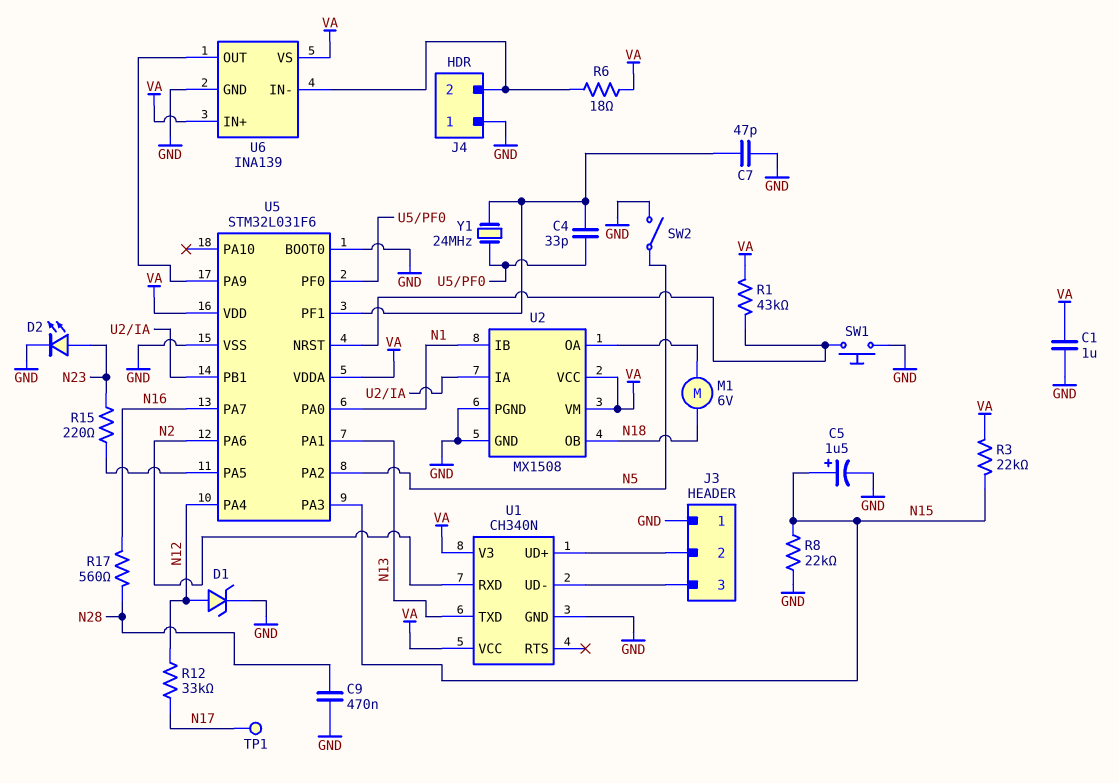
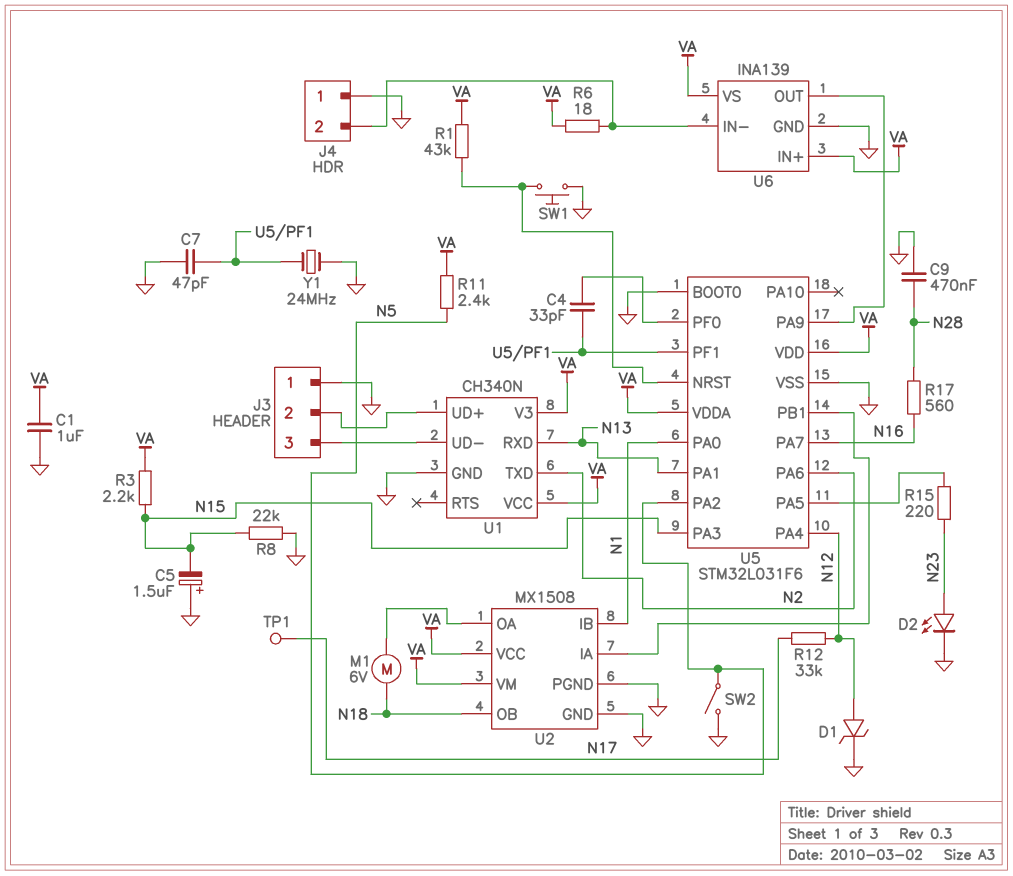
C5: 1.5uF (plus N15, minus GND) -> 1.5uF (plus GND, minus N15)
R3: 22k (N15, VA) -> 2.2k (N15, VA)
R11: none -> 2.4k (N5, VA)
U1 pin RXD: N2 -> N13
U1 pin TXD: N13 -> N2
Y1: 24MHz (U5/PF0, U5/PF1) -> 24MHz (GND, U5/PF1)

